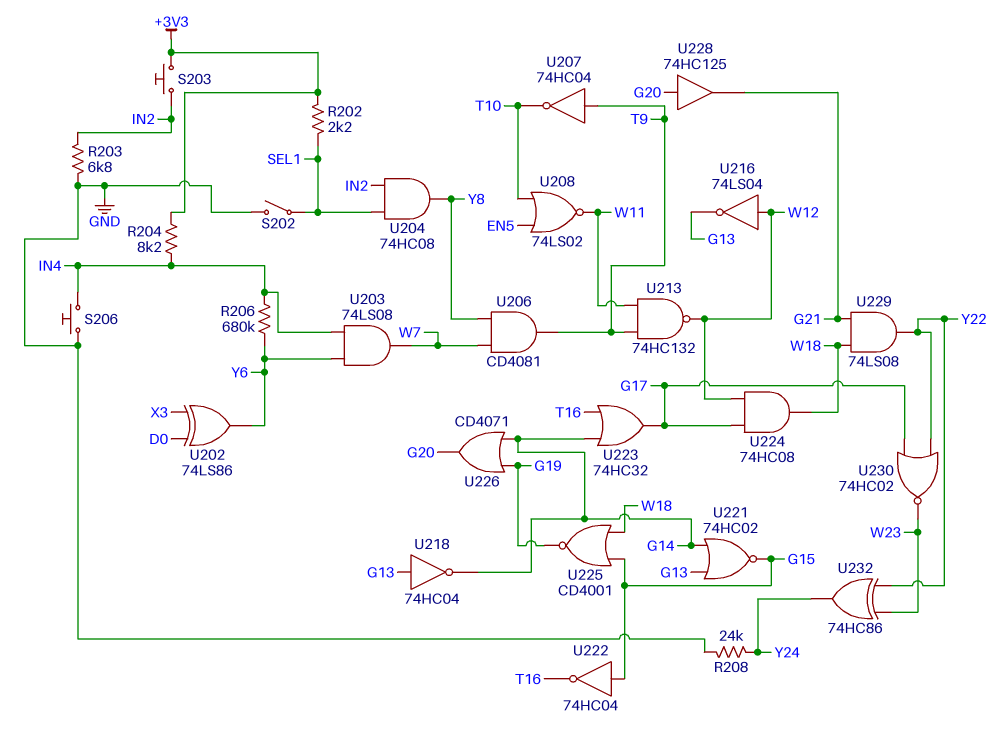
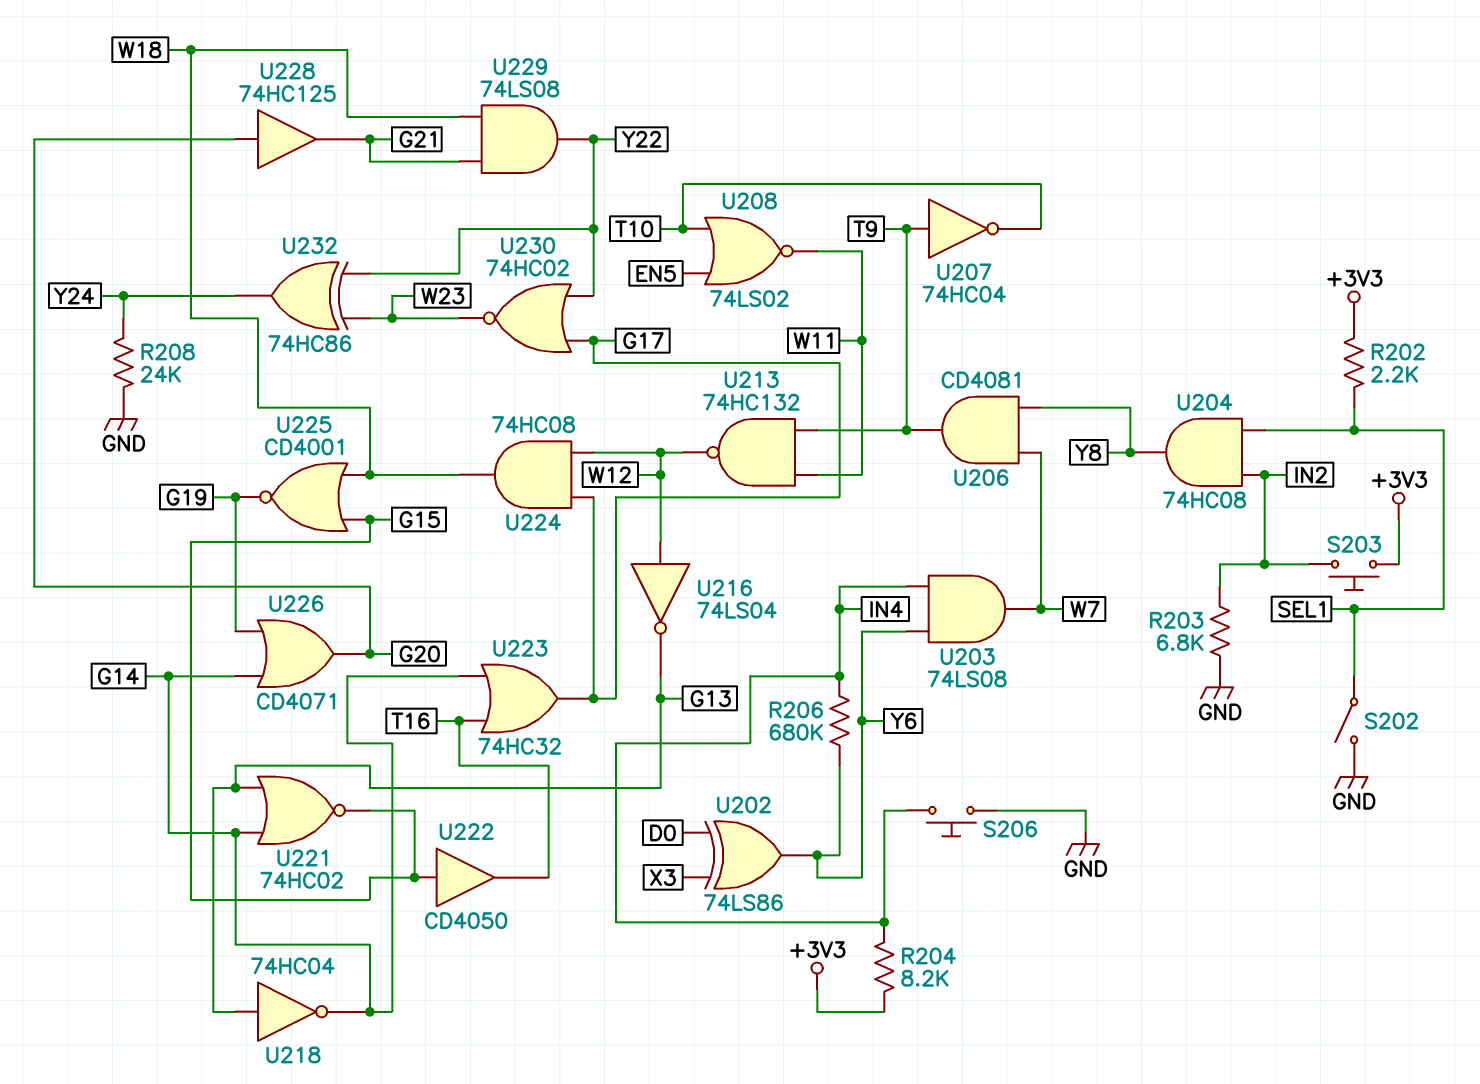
U222: NOT 74HC04 (in G15, out T16) -> buffer CD4050 (in G15, out T16)

